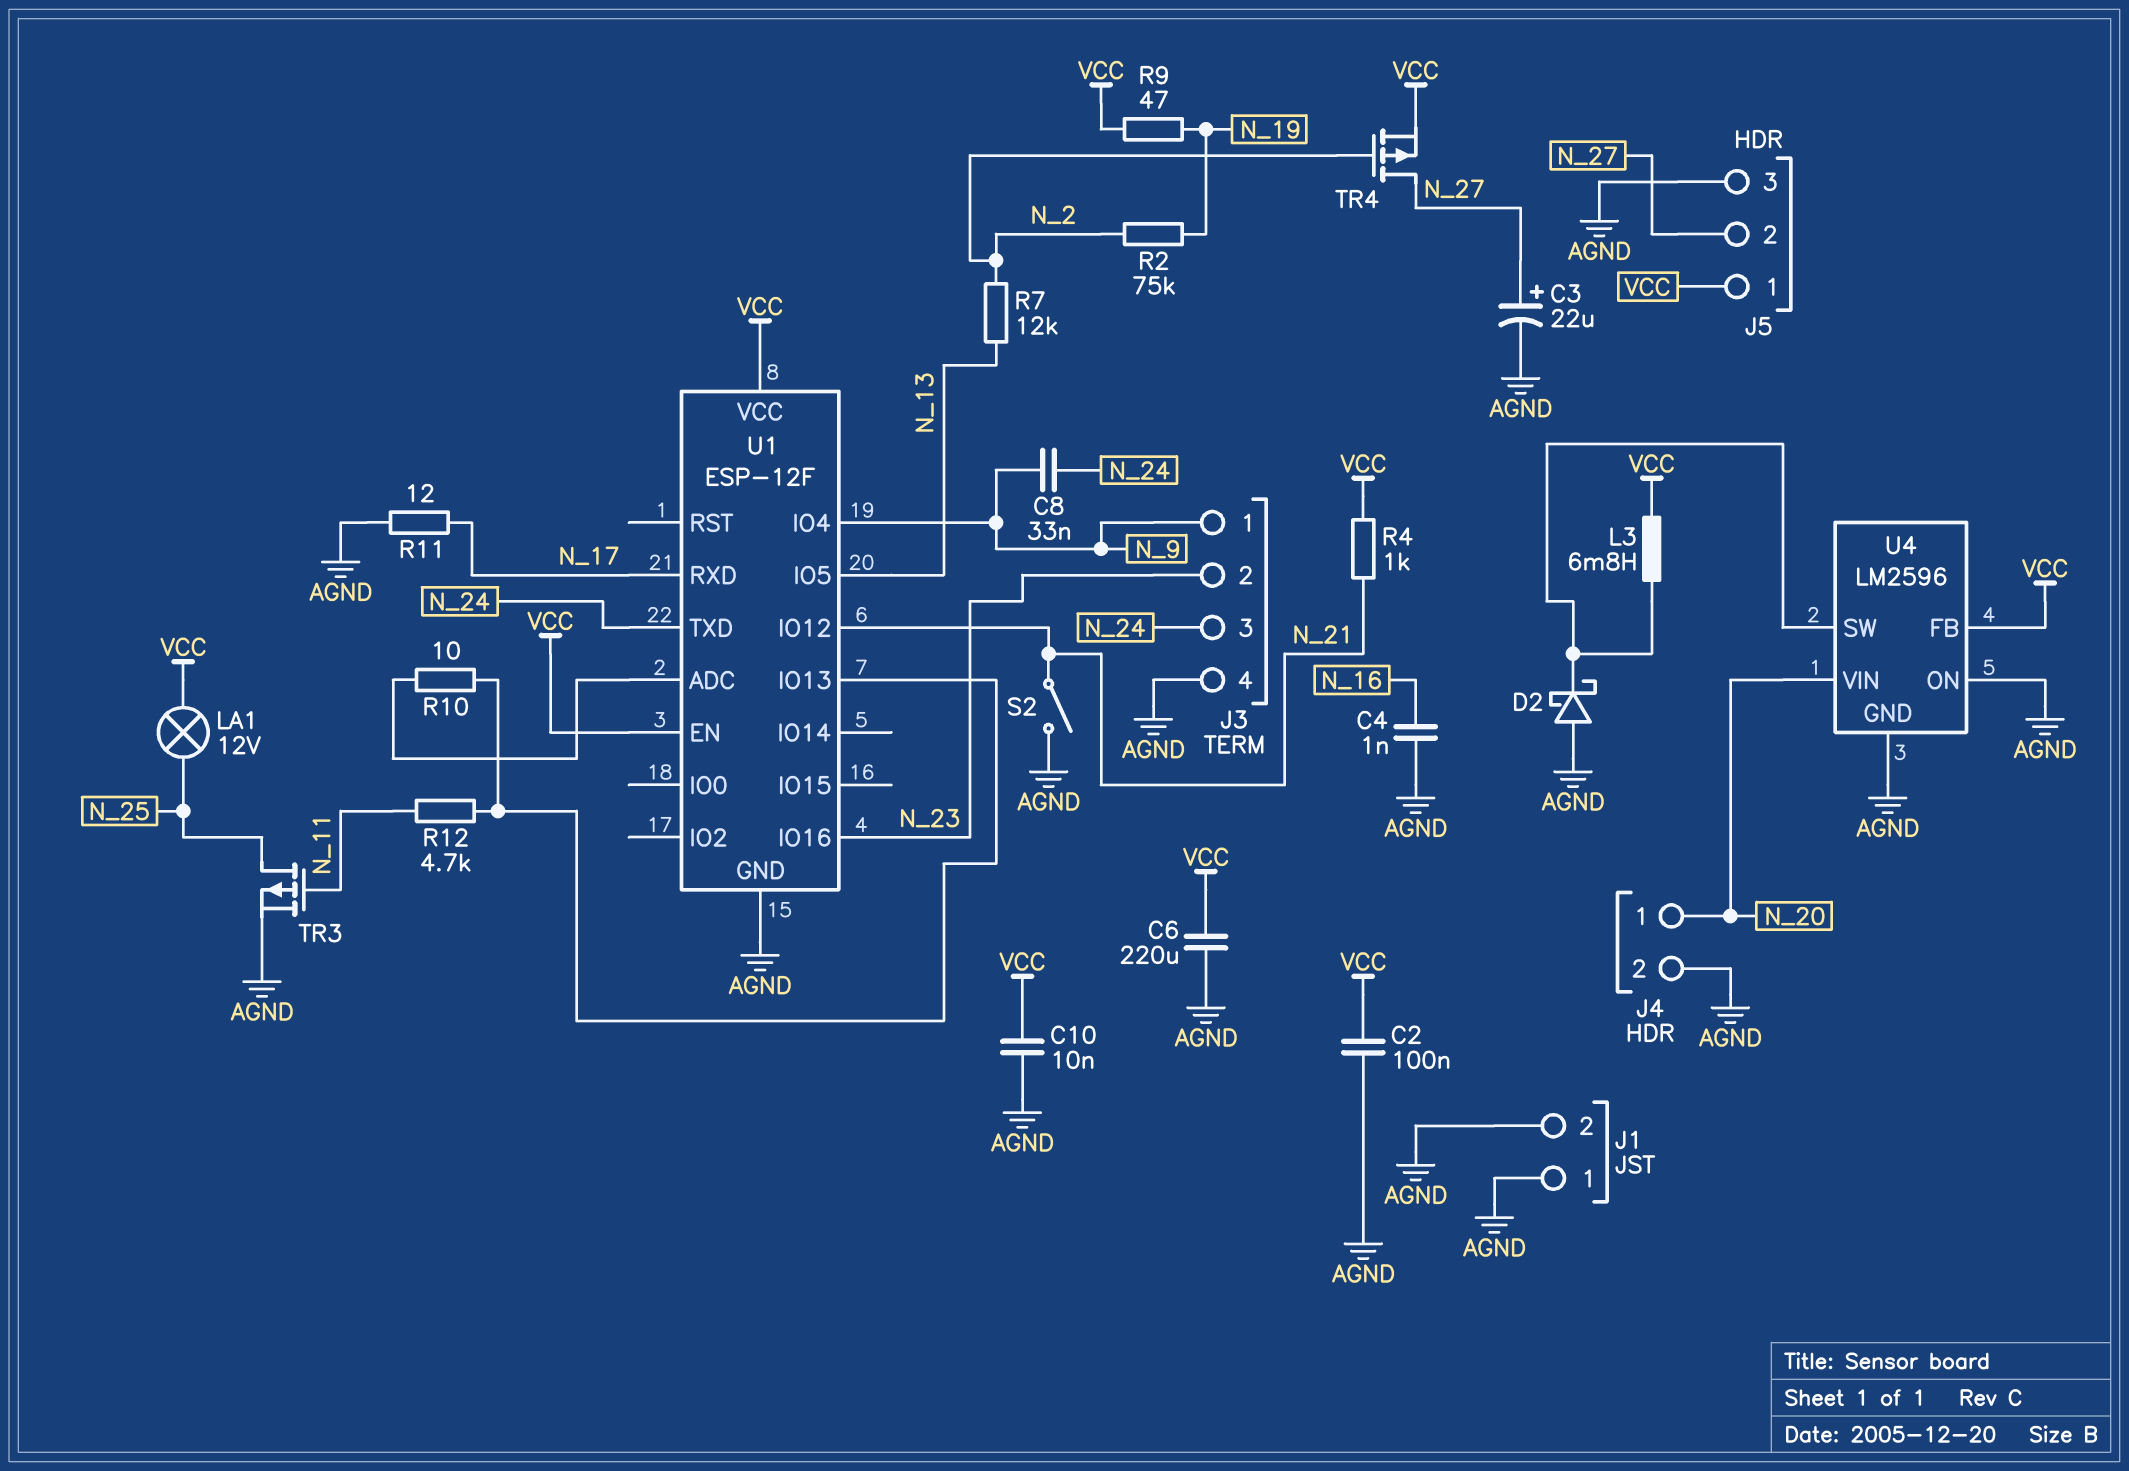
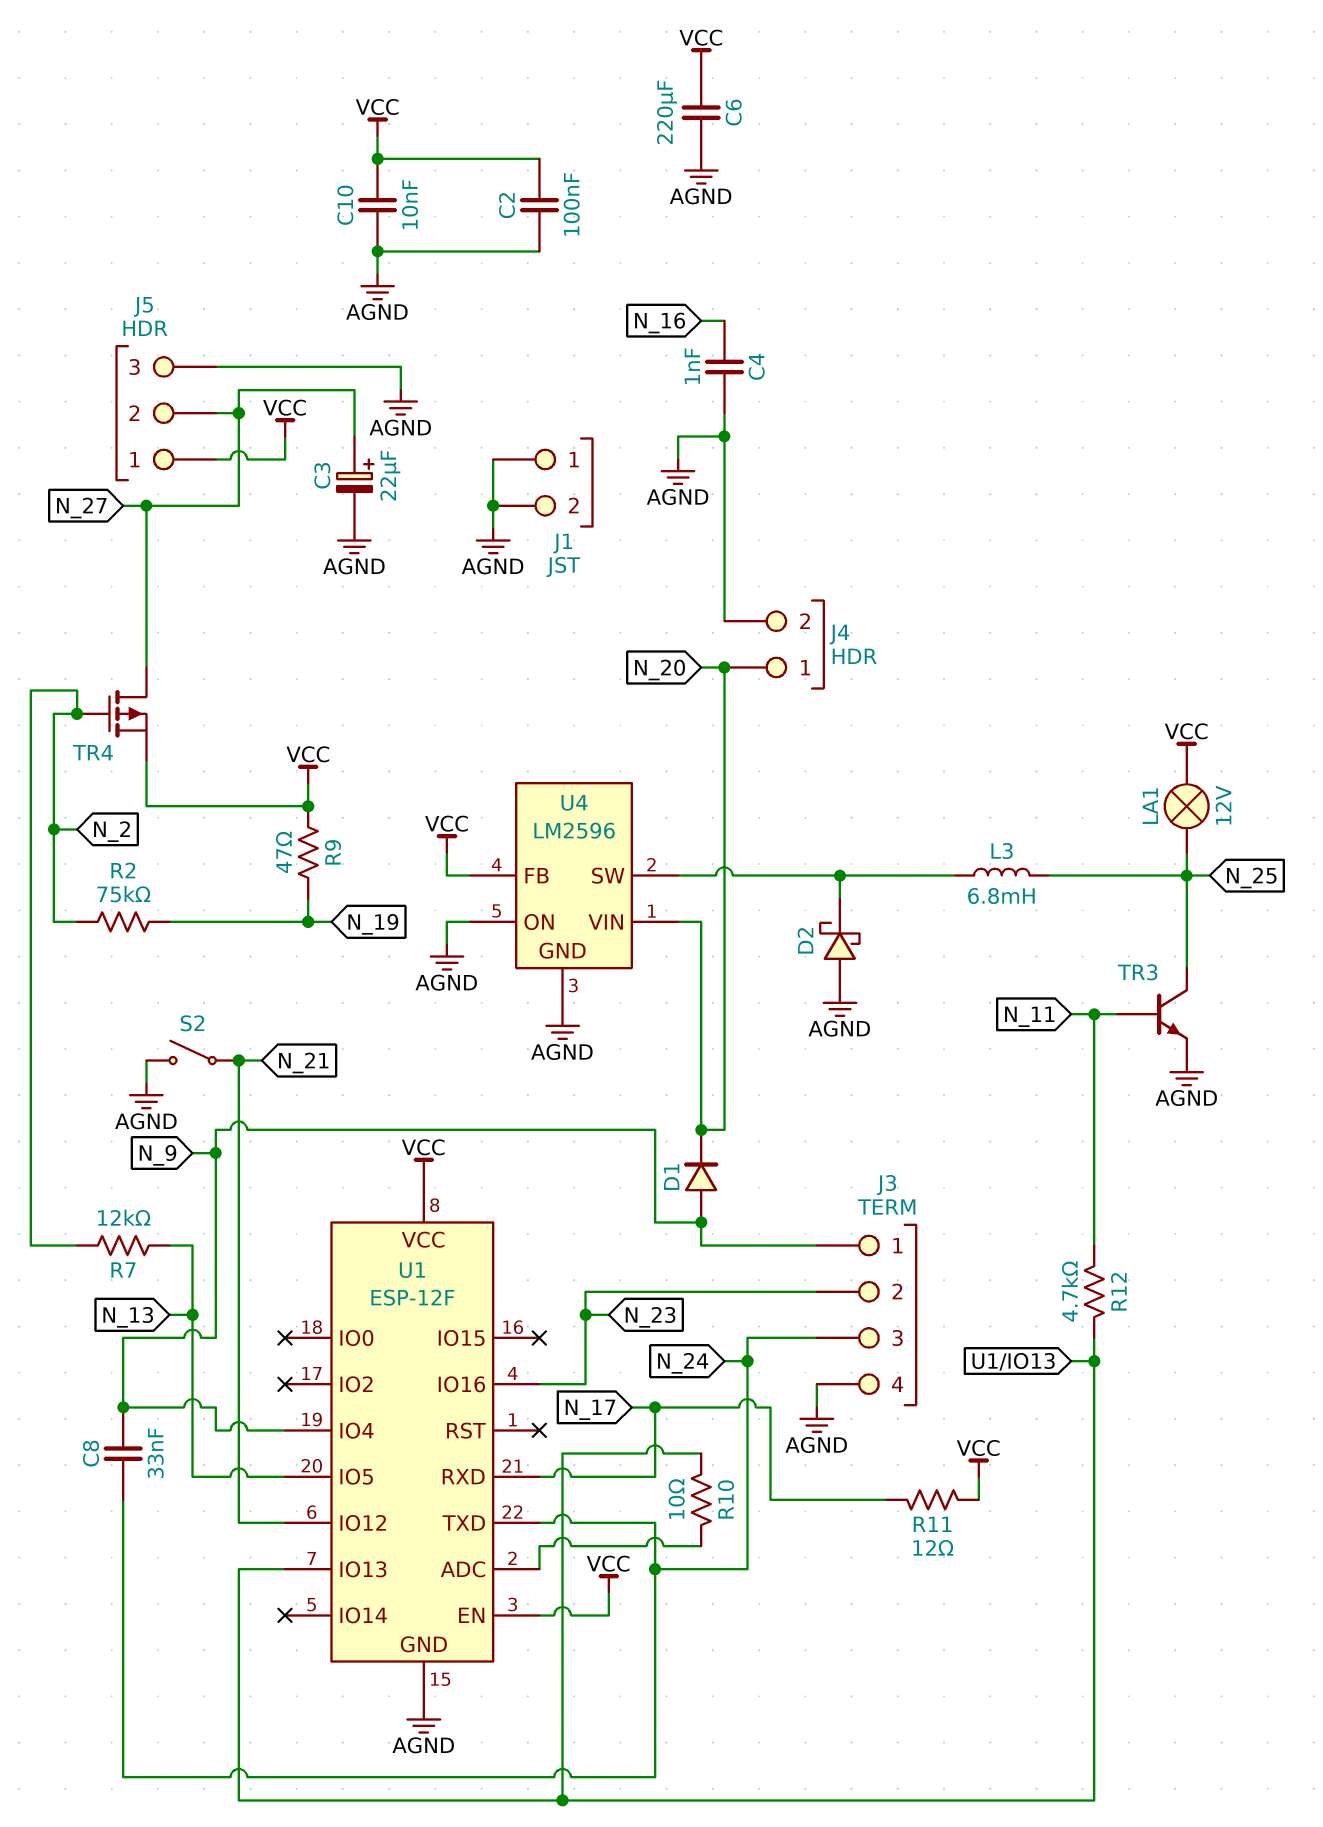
D1: none -> diode (A N_9, K N_20)
L3: 6.8mH (U4/SW, VCC) -> 6.8mH (N_25, U4/SW)
R4: 1k (N_21, VCC) -> none
R11: 12 (AGND, N_17) -> 12 (N_17, VCC)
TR3: PMOS (G N_11, D N_25, S AGND) -> NPN (B N_11, C N_25, E AGND)

